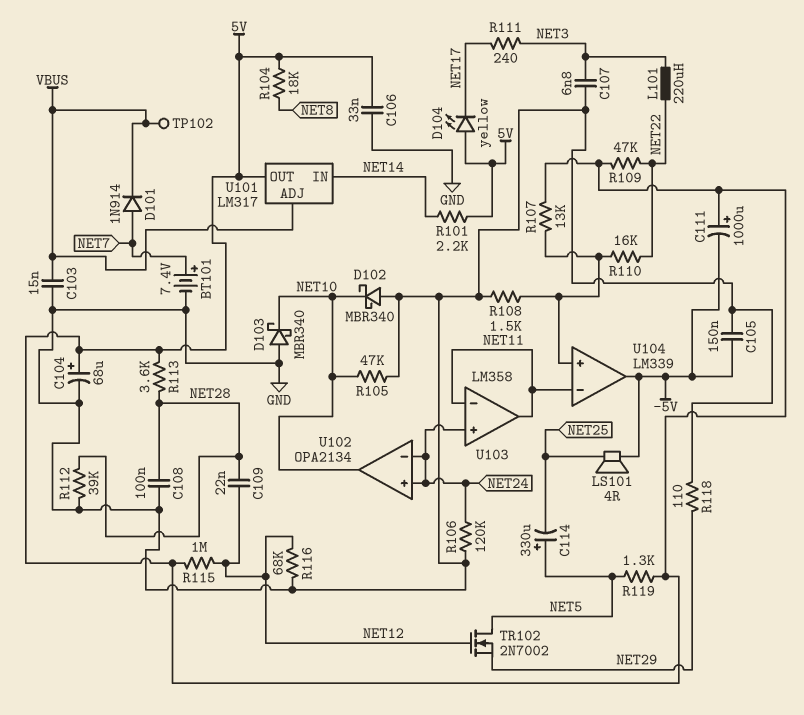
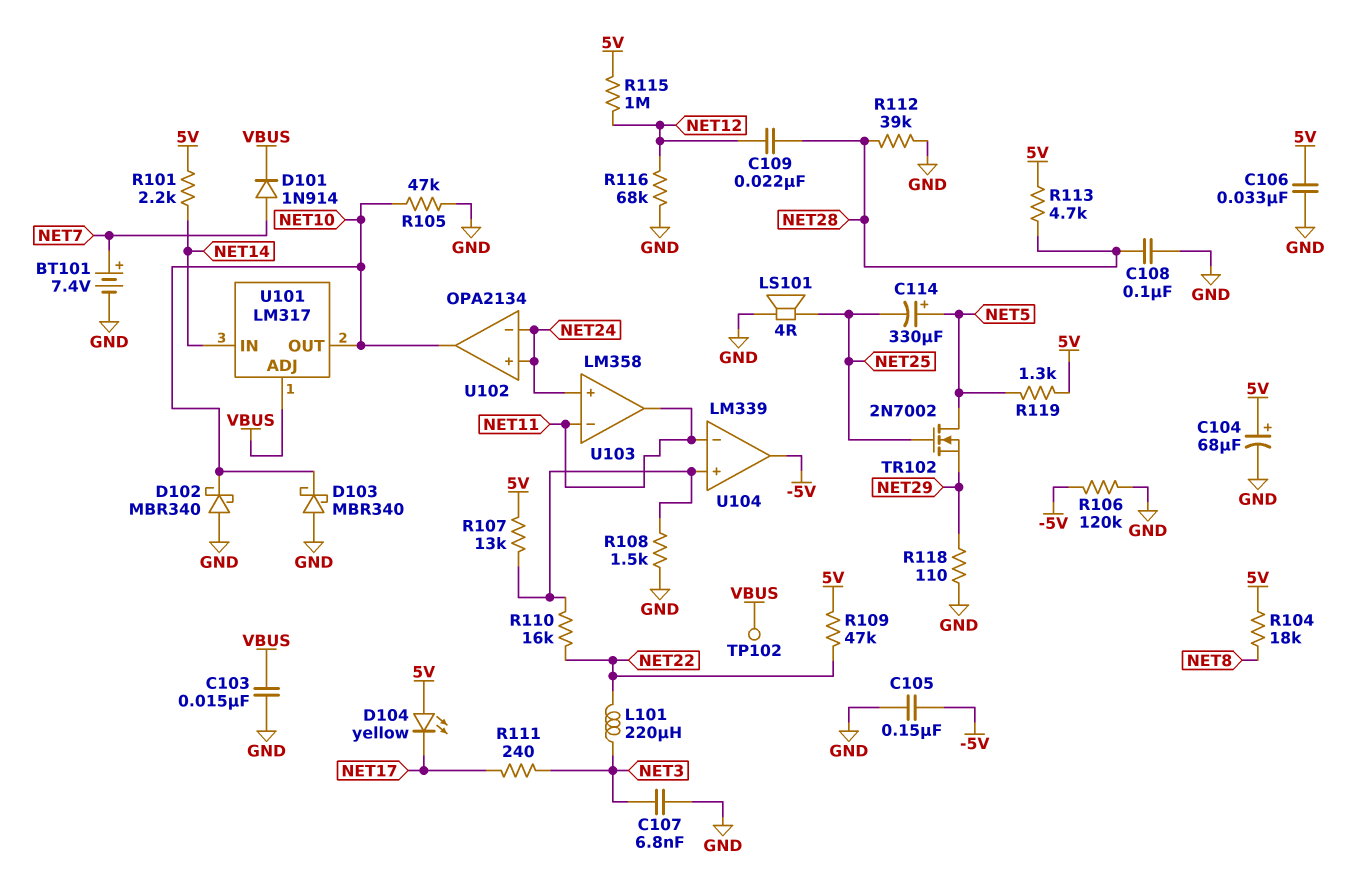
C111: 1000uF (plus 5V, minus -5V) -> none
LS101: speaker 4R (-5V, NET25) -> speaker 4R (GND, NET25)
R106: 120k (GND, NET24) -> 120k (-5V, GND)
R113: 3.6k (5V, NET28) -> 4.7k (5V, NET28)
TR102: NMOS 2N7002 (G NET12, D NET5, S NET29) -> NMOS 2N7002 (G NET25, D NET5, S NET29)
U101 pin OUT: 5V -> NET10

